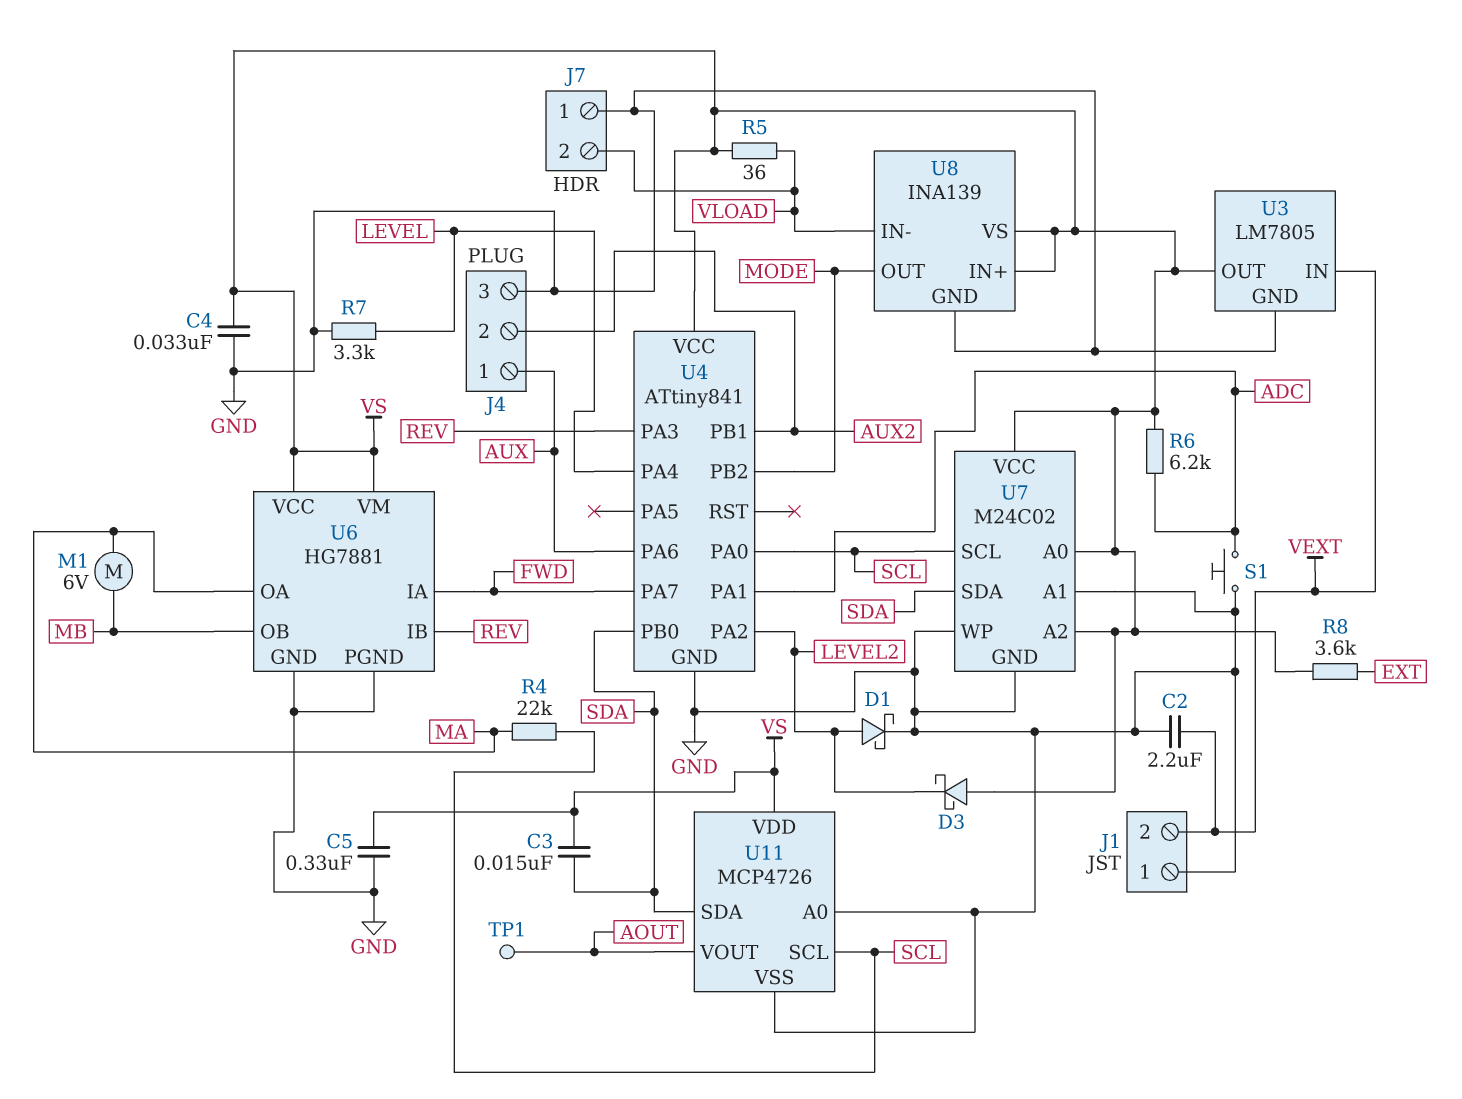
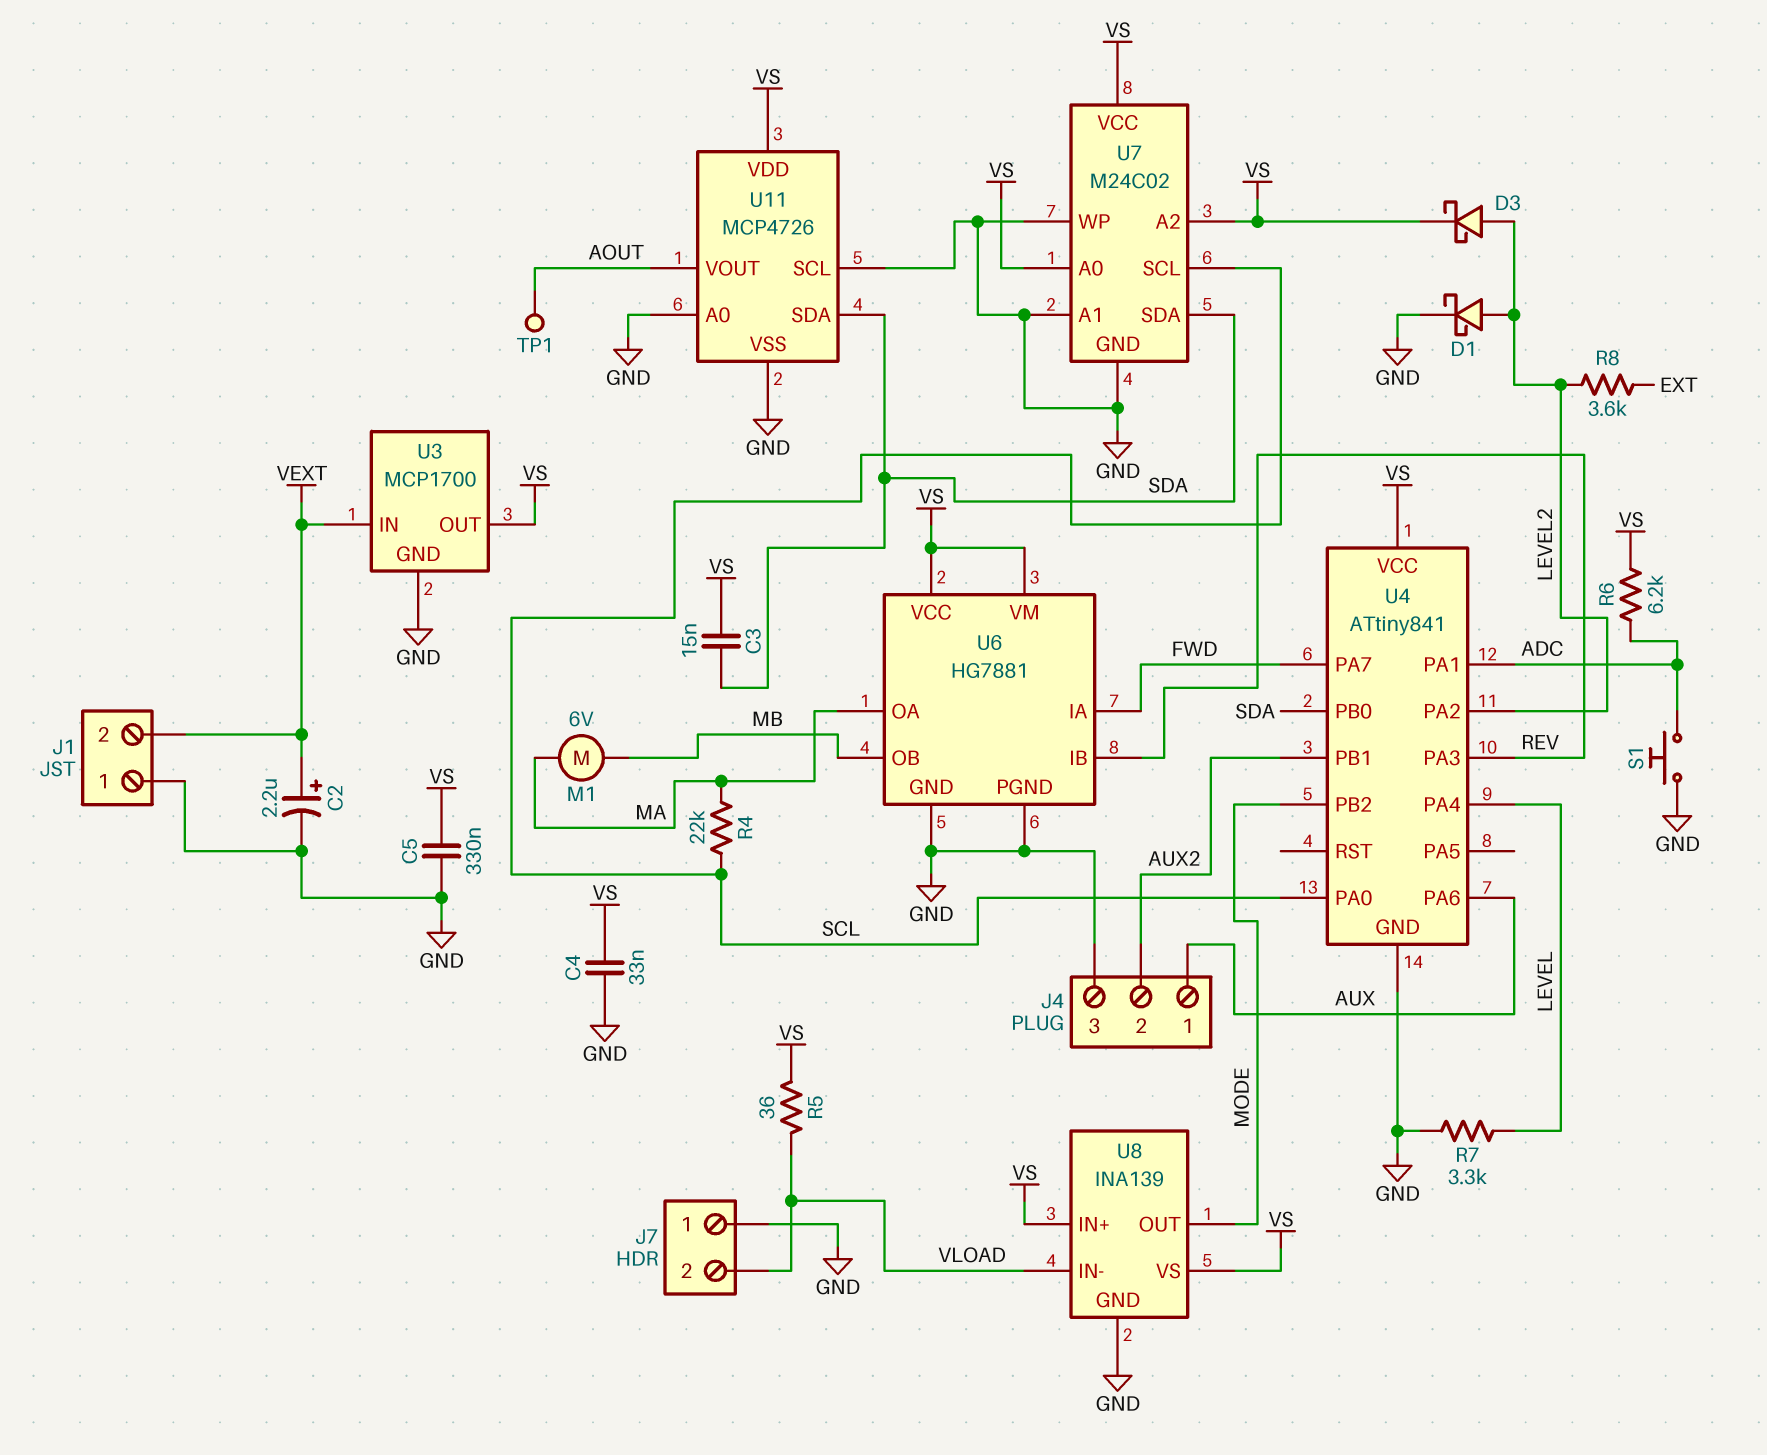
C2: 2.2uF (GND, VEXT) -> 2.2uF (plus VEXT, minus GND)
D3: schottky (A VS, K LEVEL2) -> schottky (A LEVEL2, K VS)
R8: 3.6k (EXT, VS) -> 3.6k (EXT, LEVEL2)
U3: LM7805 -> MCP1700
U11 pin SCL: SCL -> GND

